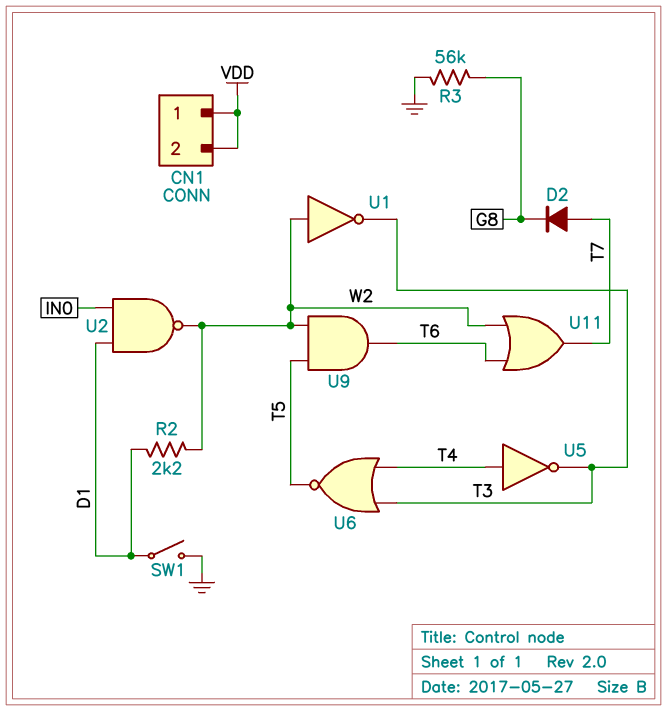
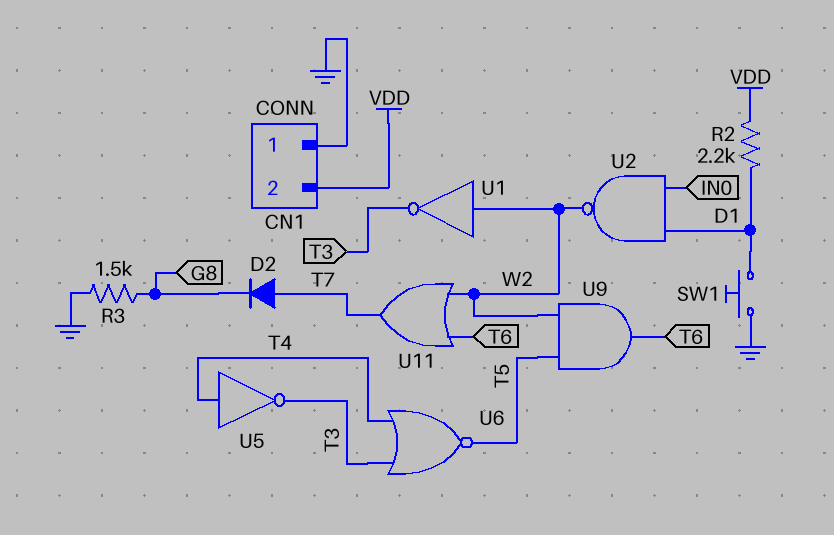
CN1 pin 1: VDD -> GND
R2: 2.2k (D1, W2) -> 2.2k (D1, VDD)
R3: 56k (G8, GND) -> 1.5k (G8, GND)
SW1: switch (D1, GND) -> button (D1, GND)

